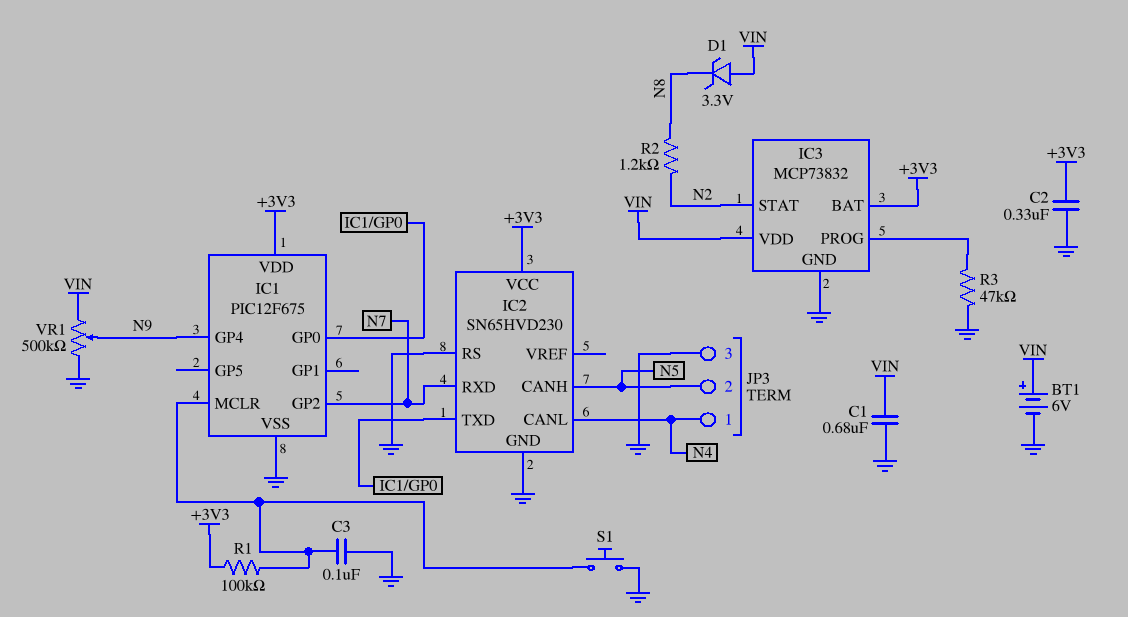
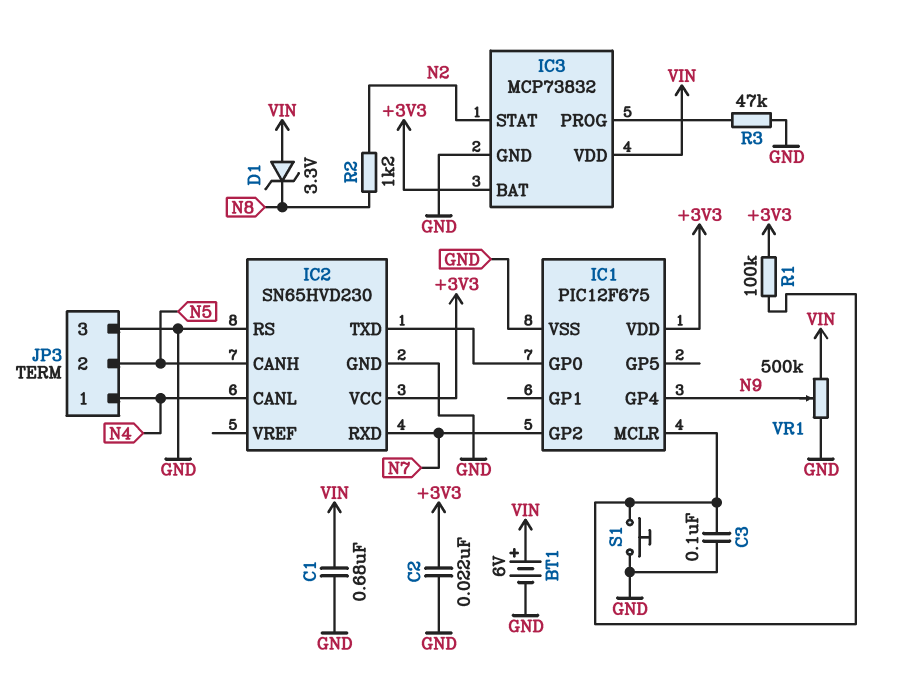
C2: 330nF (+3V3, GND) -> 22nF (+3V3, GND)

